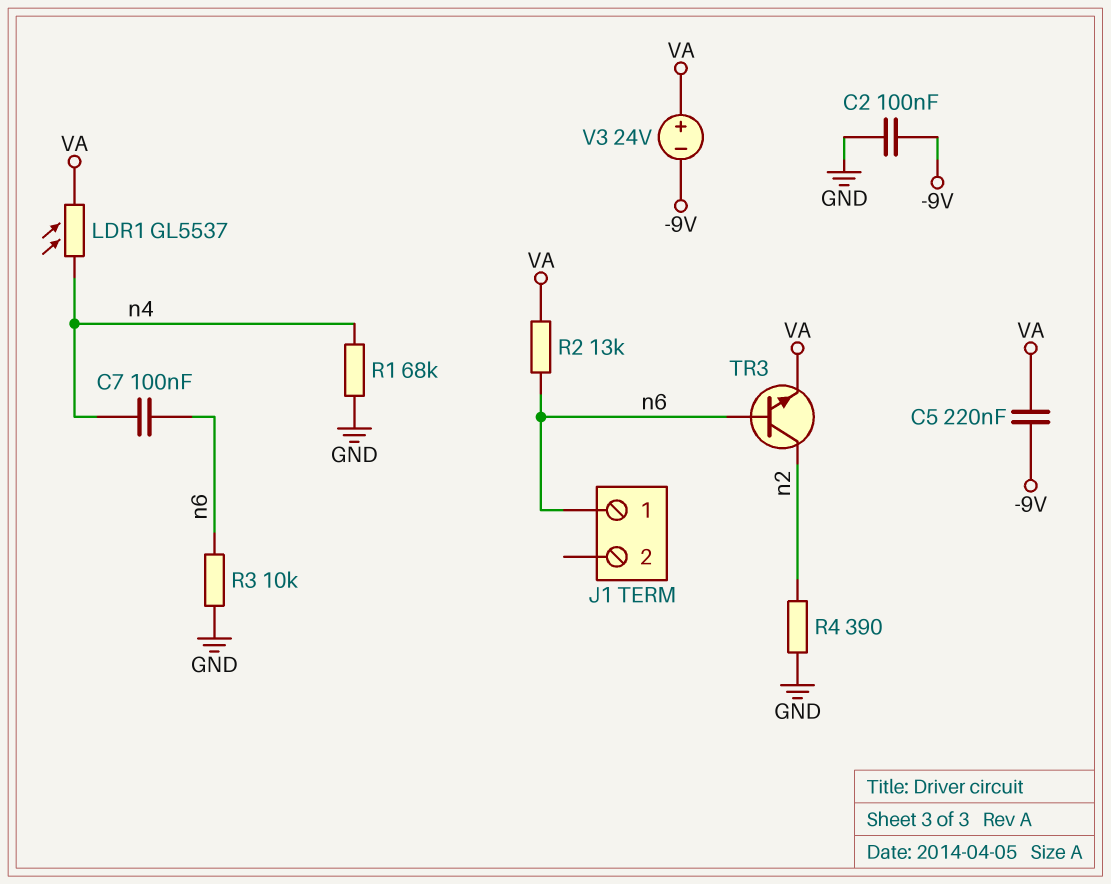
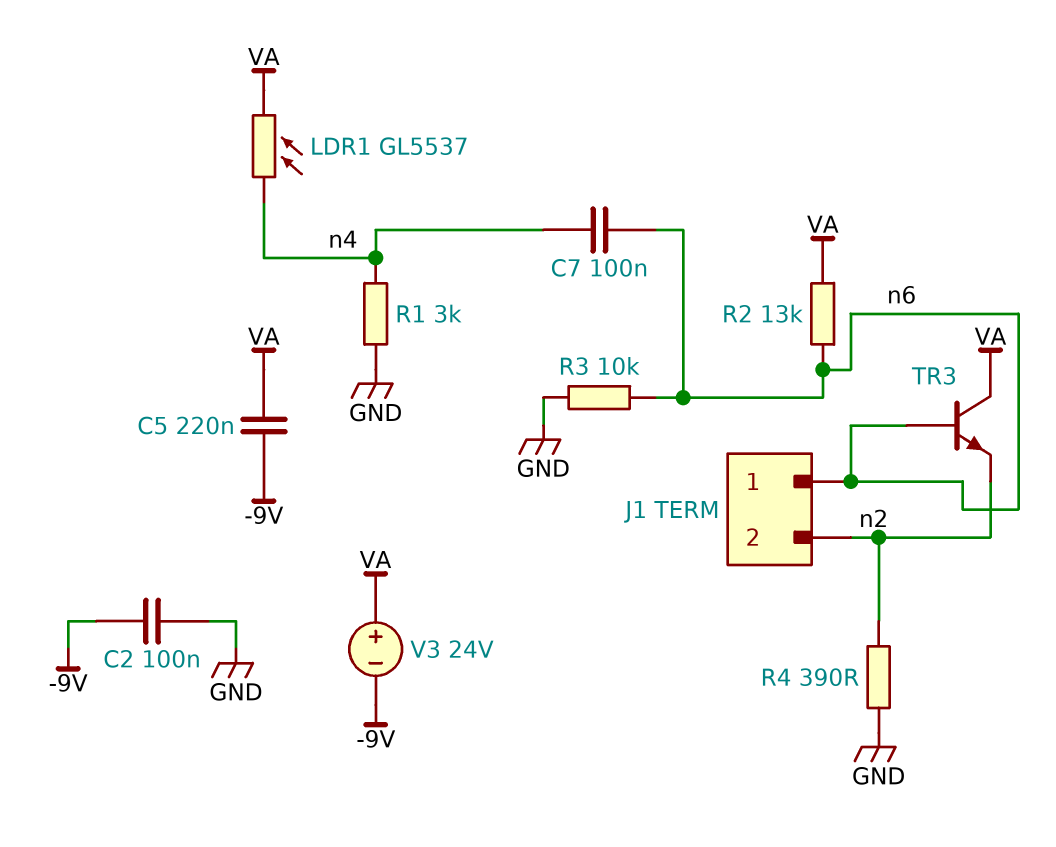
J1 pin 2: none -> n2
R1: 68k (GND, n4) -> 3k (GND, n4)
TR3: NPN (B n6, C n2, E VA) -> NPN (B n6, C VA, E n2)

